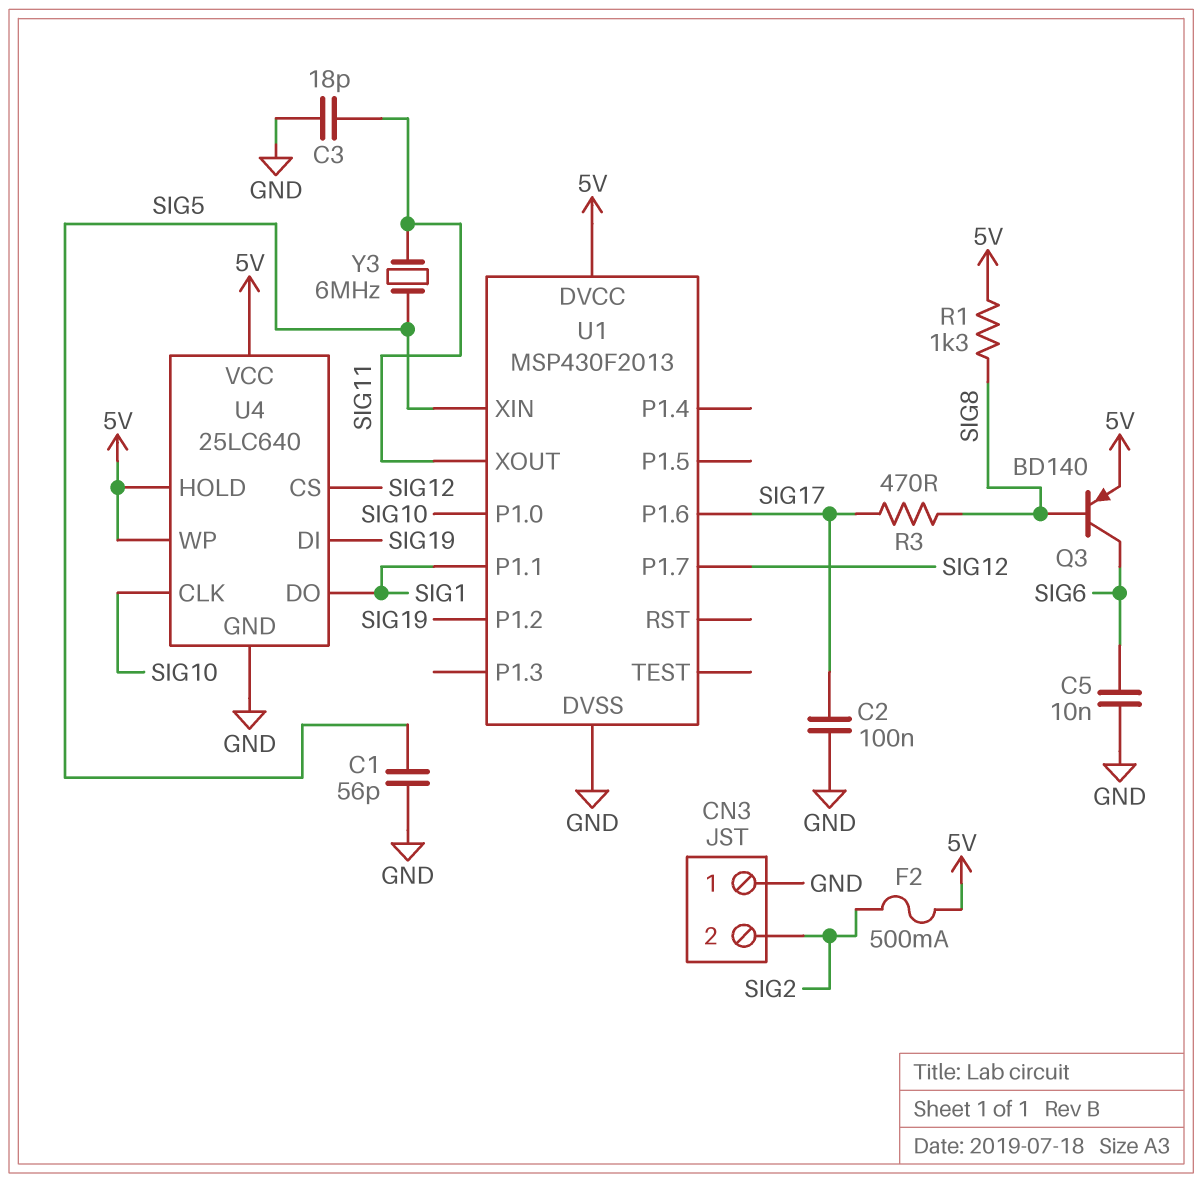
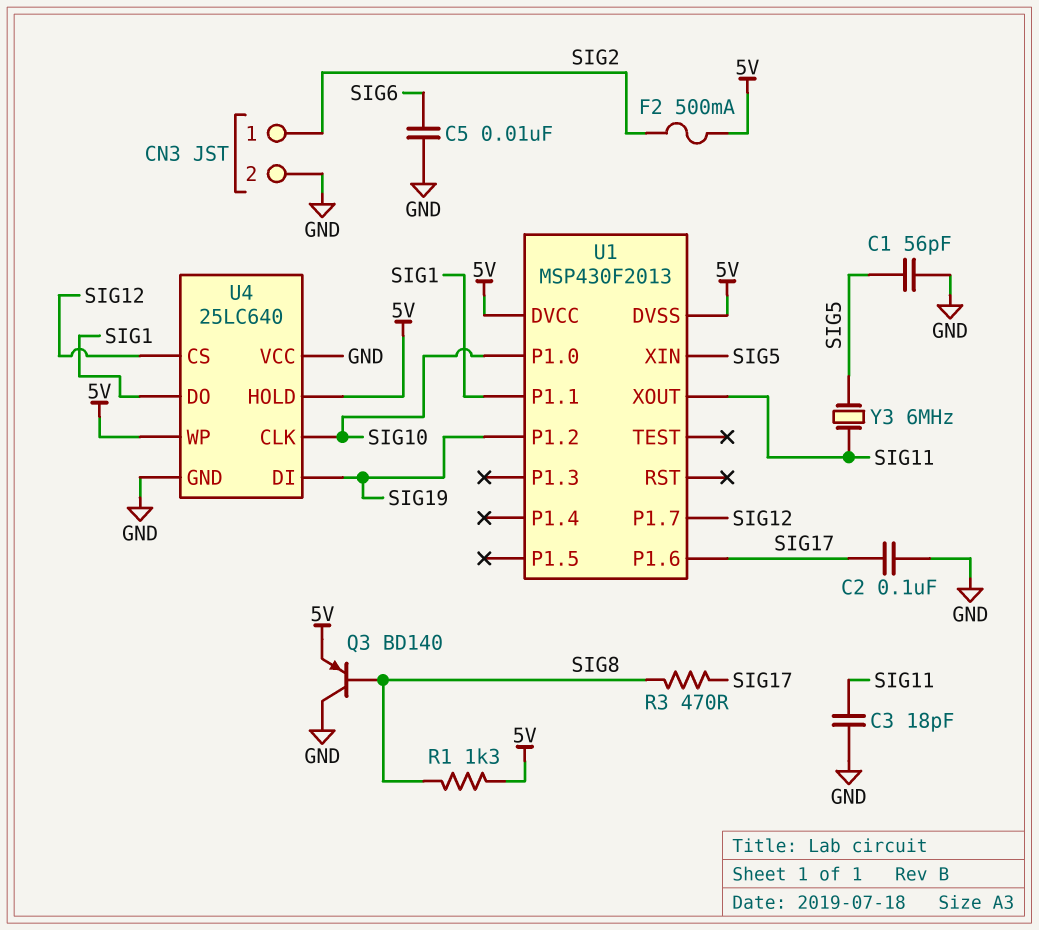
CN3 pin 1: GND -> SIG2
CN3 pin 2: SIG2 -> GND
Q3: PNP BD140 (B SIG8, C SIG6, E 5V) -> PNP BD140 (B SIG8, C GND, E 5V)
U1 pin DVSS: GND -> 5V
U4 pin VCC: 5V -> GND

